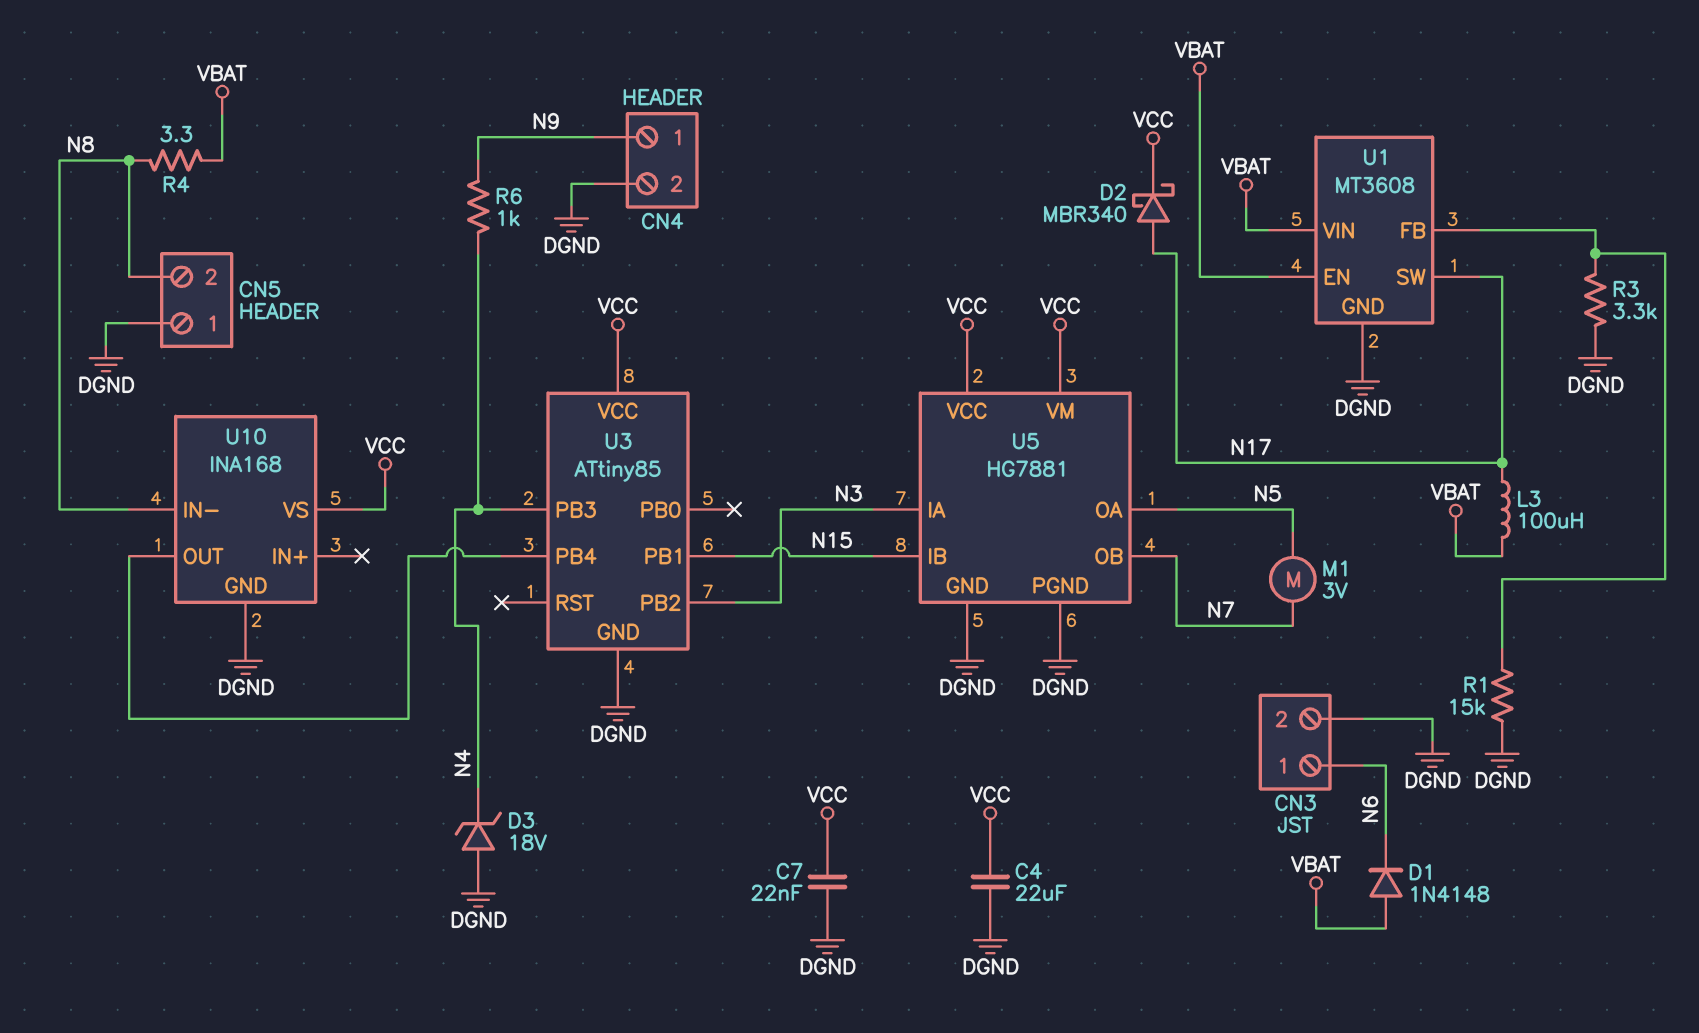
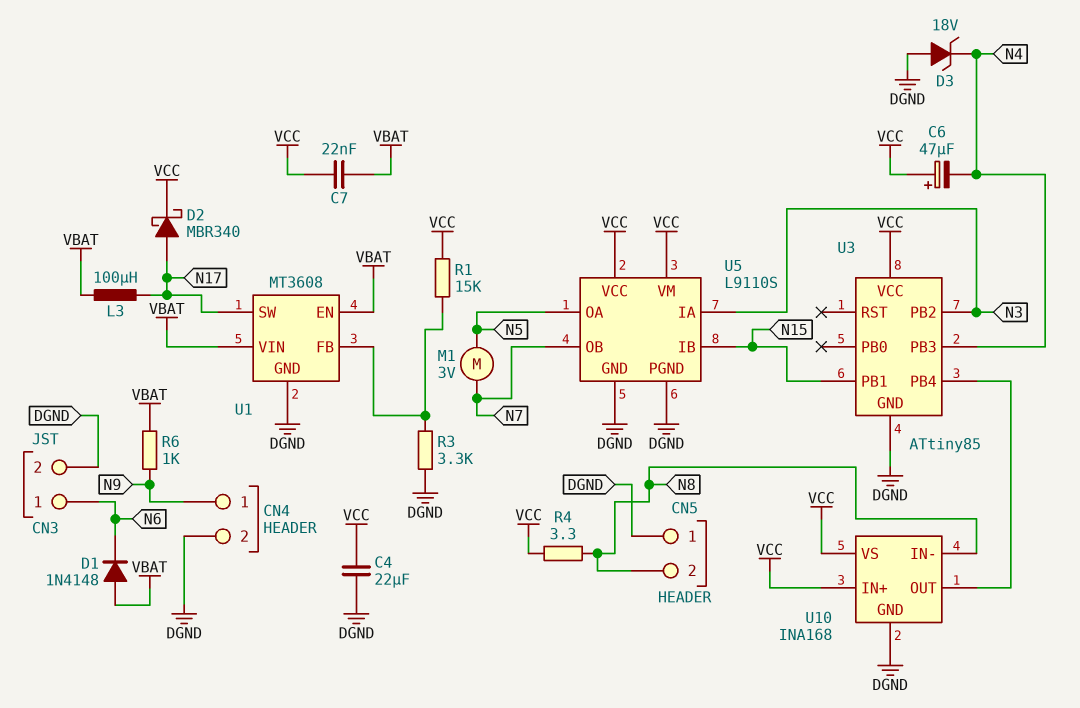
C6: none -> 47uF (plus VCC, minus N4)
C7: 22nF (DGND, VCC) -> 22nF (VBAT, VCC)
R1: 15k (DGND, U1/FB) -> 15k (U1/FB, VCC)
R4: 3.3 (N8, VBAT) -> 3.3 (N8, VCC)
R6: 1k (N4, N9) -> 1k (N9, VBAT)
U5: HG7881 -> L9110S
U10 pin IN+: none -> VCC

